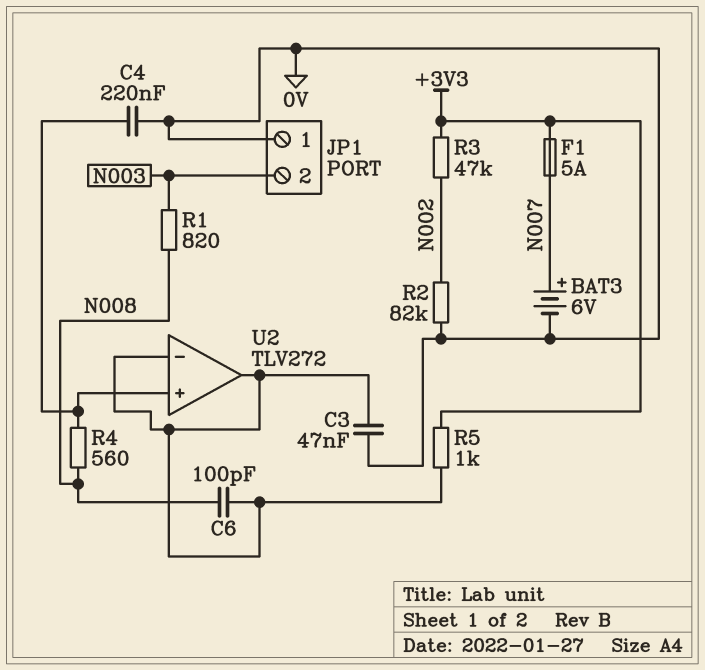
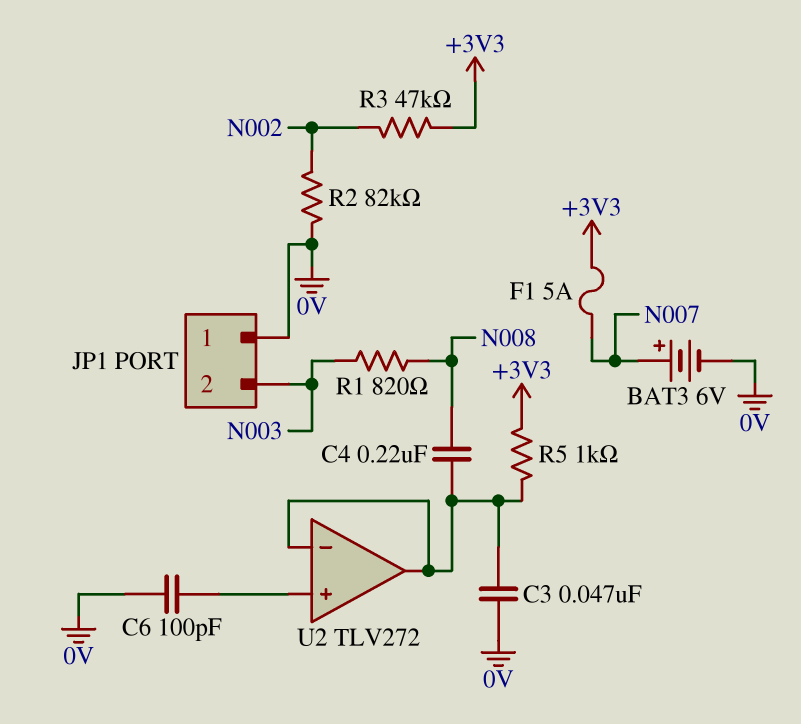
C4: 220nF (0V, U2/in+) -> 220nF (N008, U2/in-)
C6: 100pF (N008, U2/in-) -> 100pF (0V, U2/in+)
R4: 560 (N008, U2/in+) -> none

